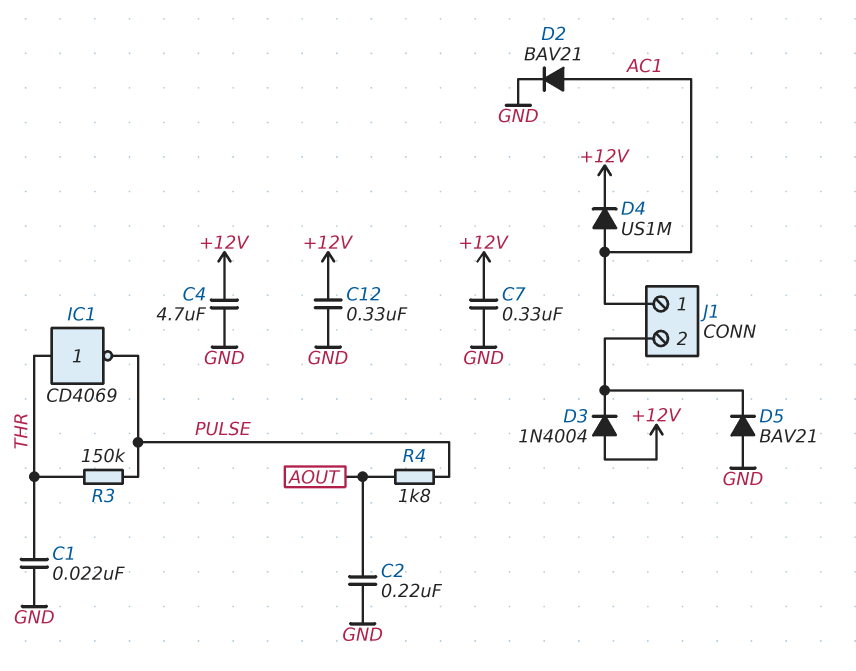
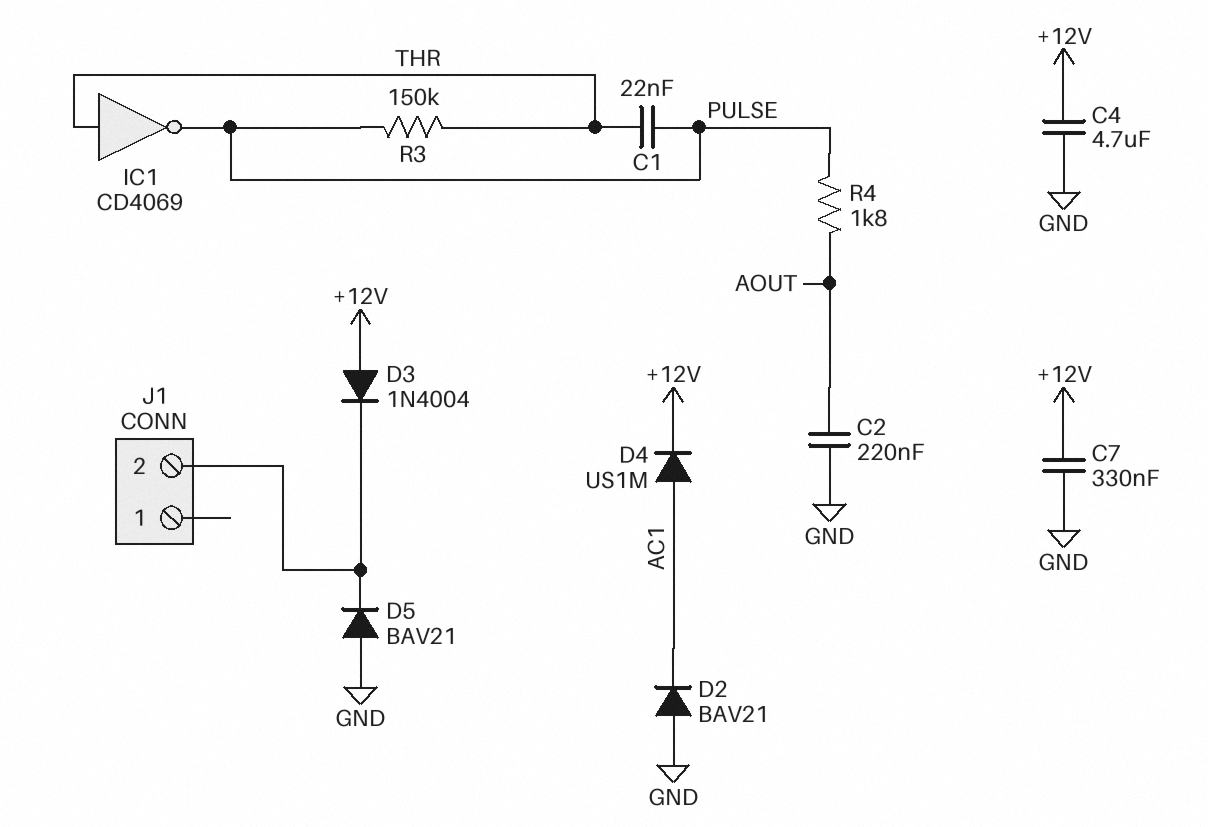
C1: 22nF (GND, THR) -> 22nF (PULSE, THR)
C12: 330nF (+12V, GND) -> none
D2: diode BAV21 (A AC1, K GND) -> diode BAV21 (A GND, K AC1)
J1 pin 1: AC1 -> none

